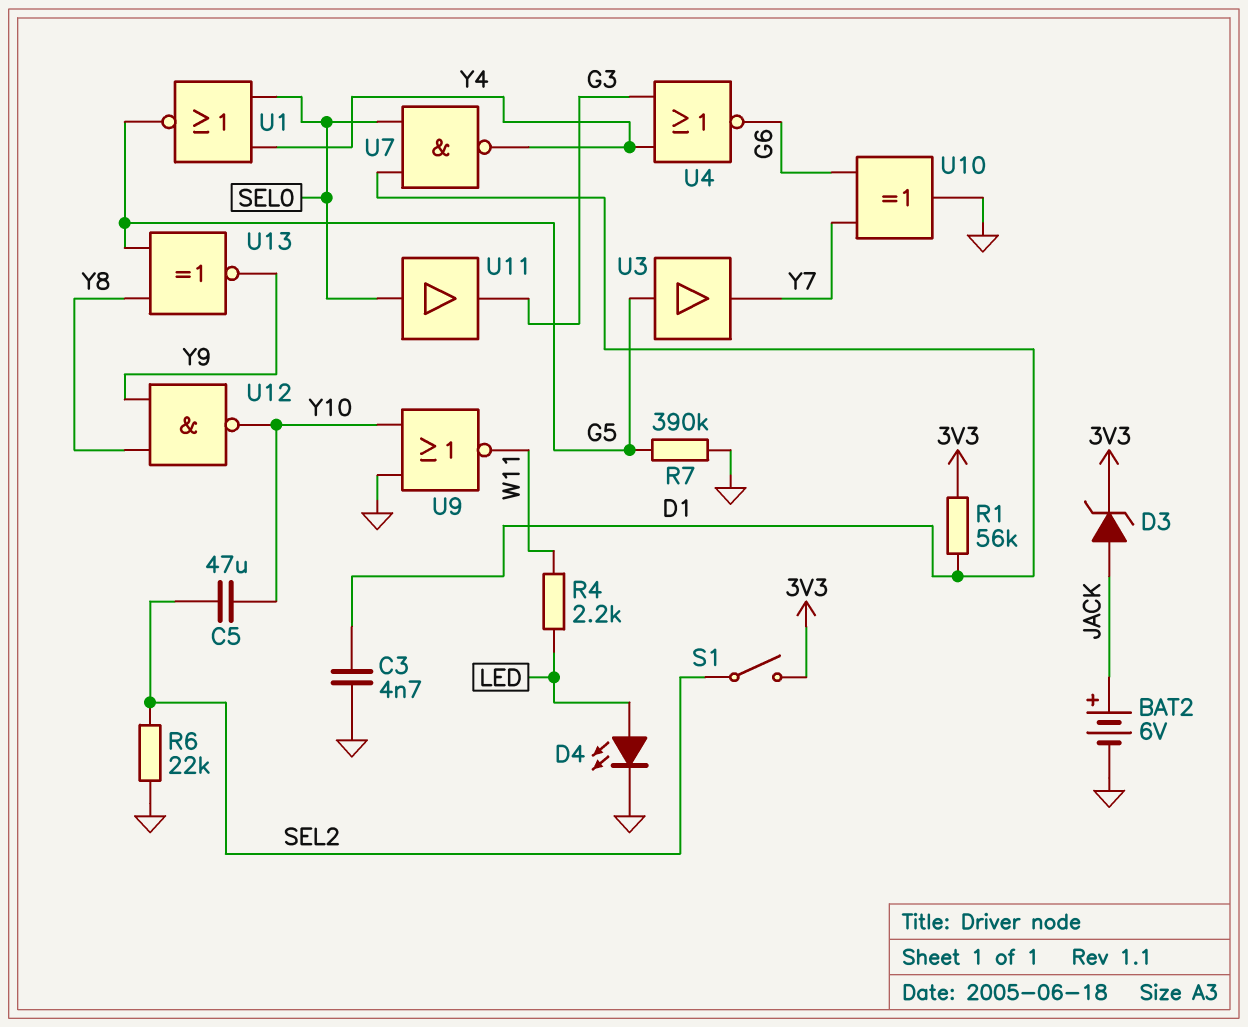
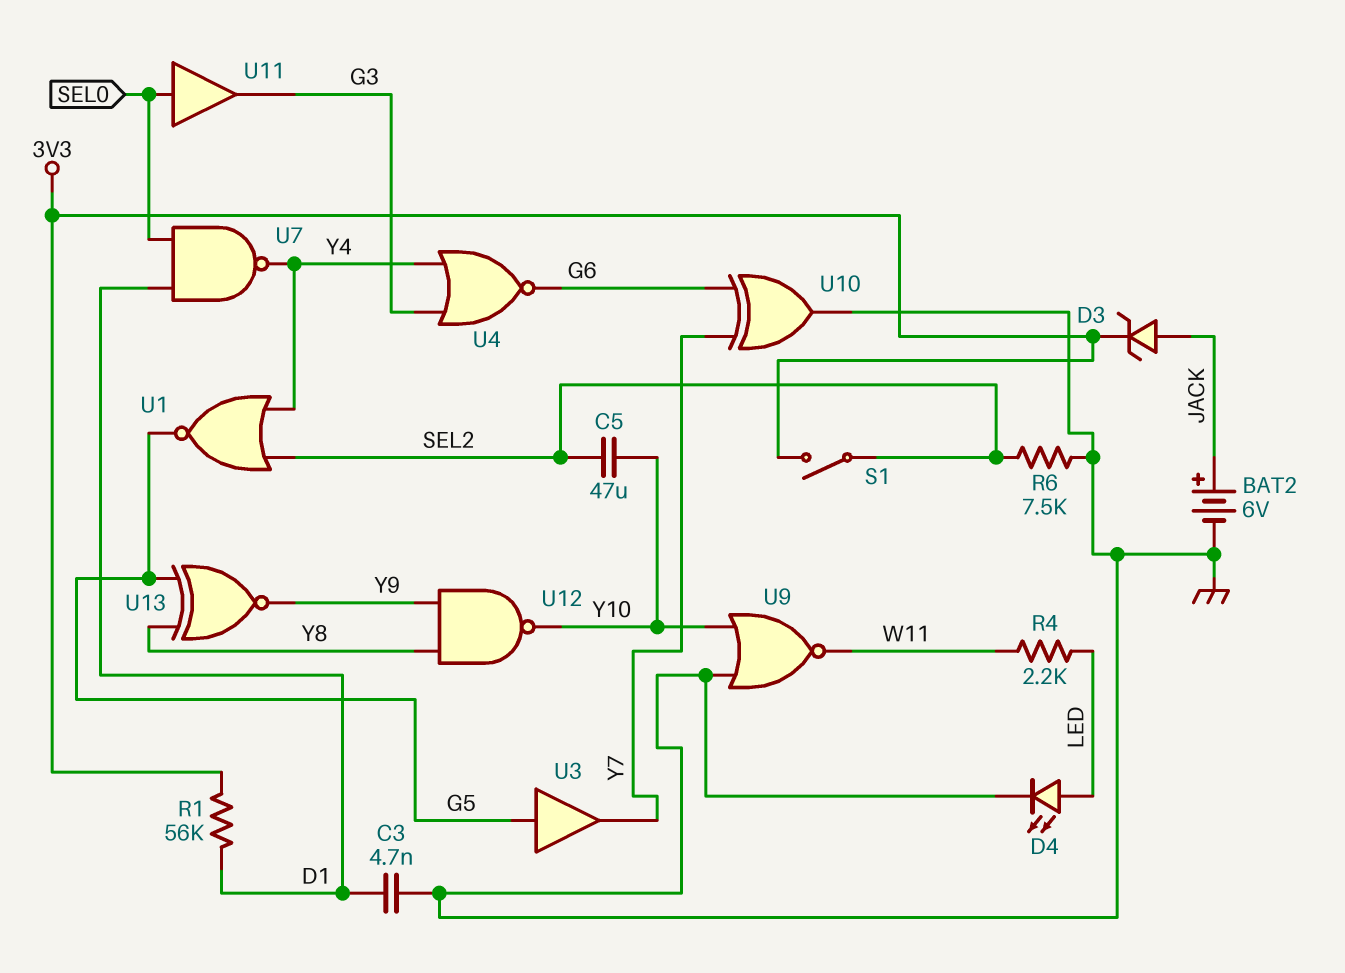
R6: 22k (GND, SEL2) -> 7.5k (GND, SEL2)
R7: 390k (G5, GND) -> none
U1: NOR (in SEL0, in Y4, out G5) -> NOR (in SEL2, in Y4, out G5)

